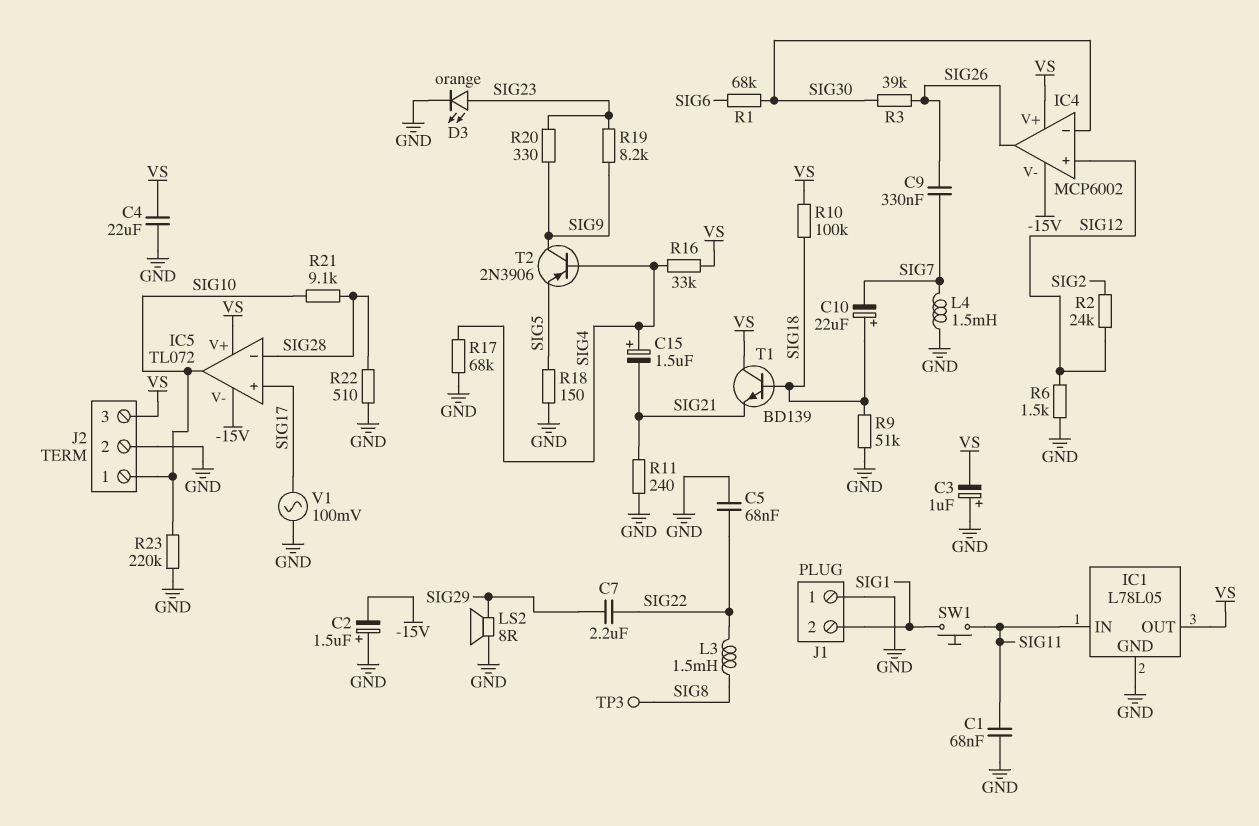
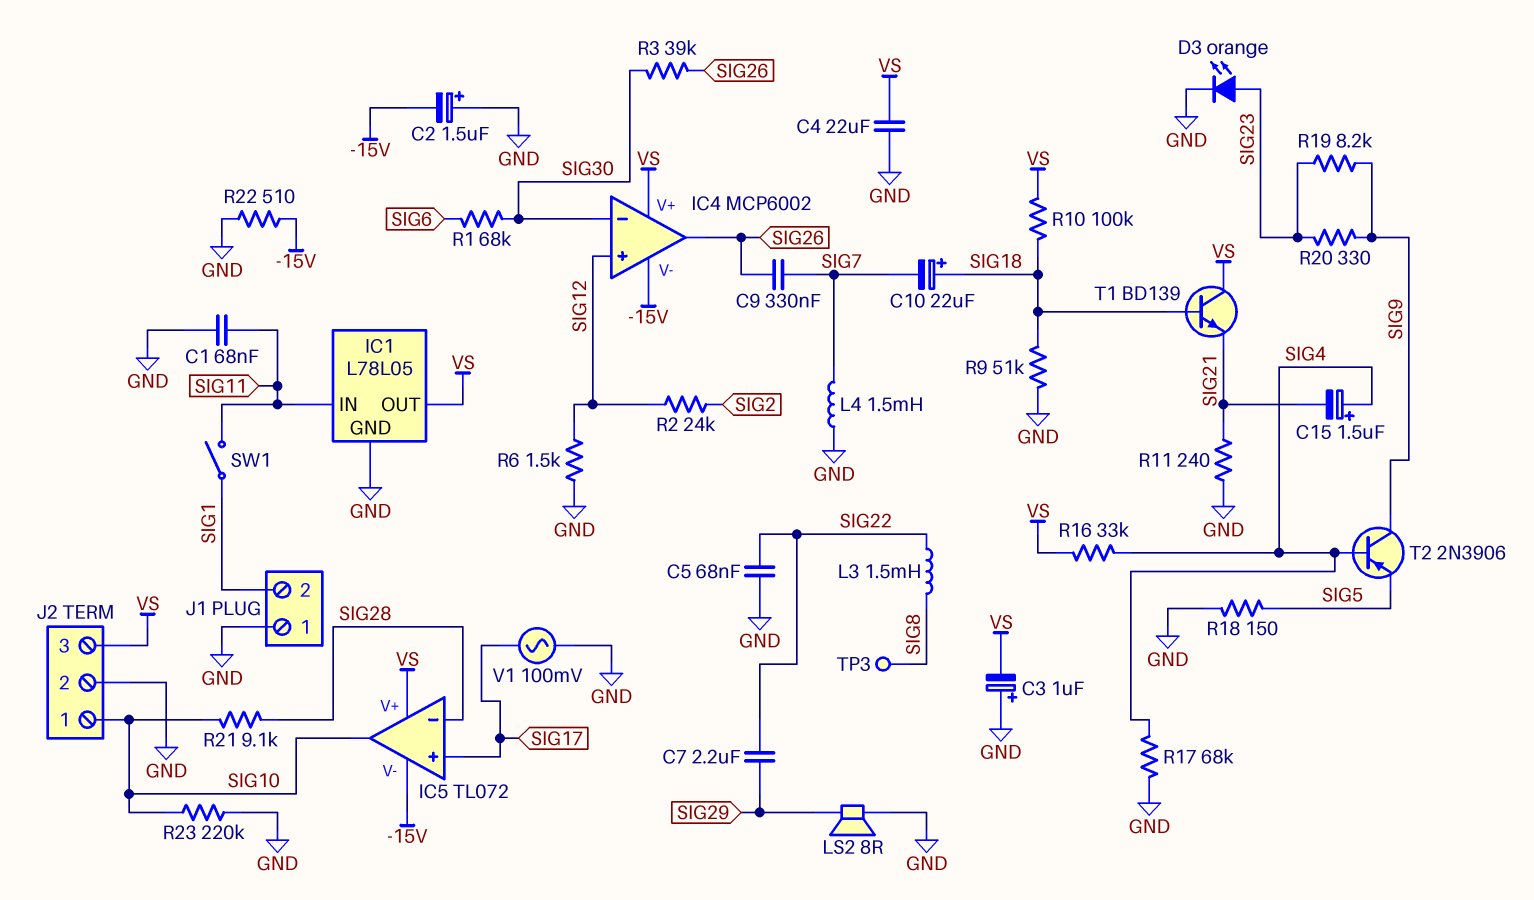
R22: 510 (GND, SIG28) -> 510 (-15V, GND)
SW1: button (SIG1, SIG11) -> switch (SIG1, SIG11)

